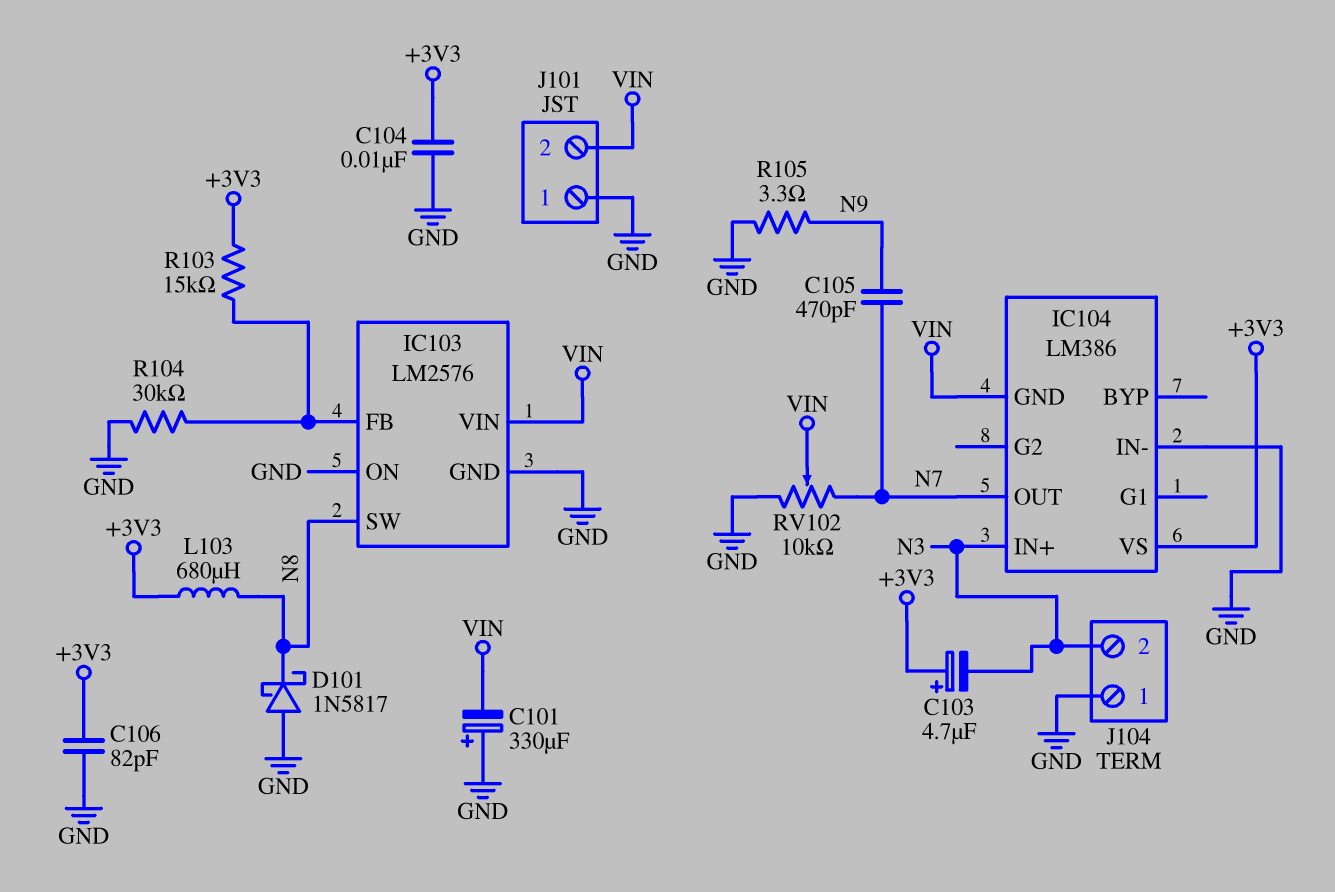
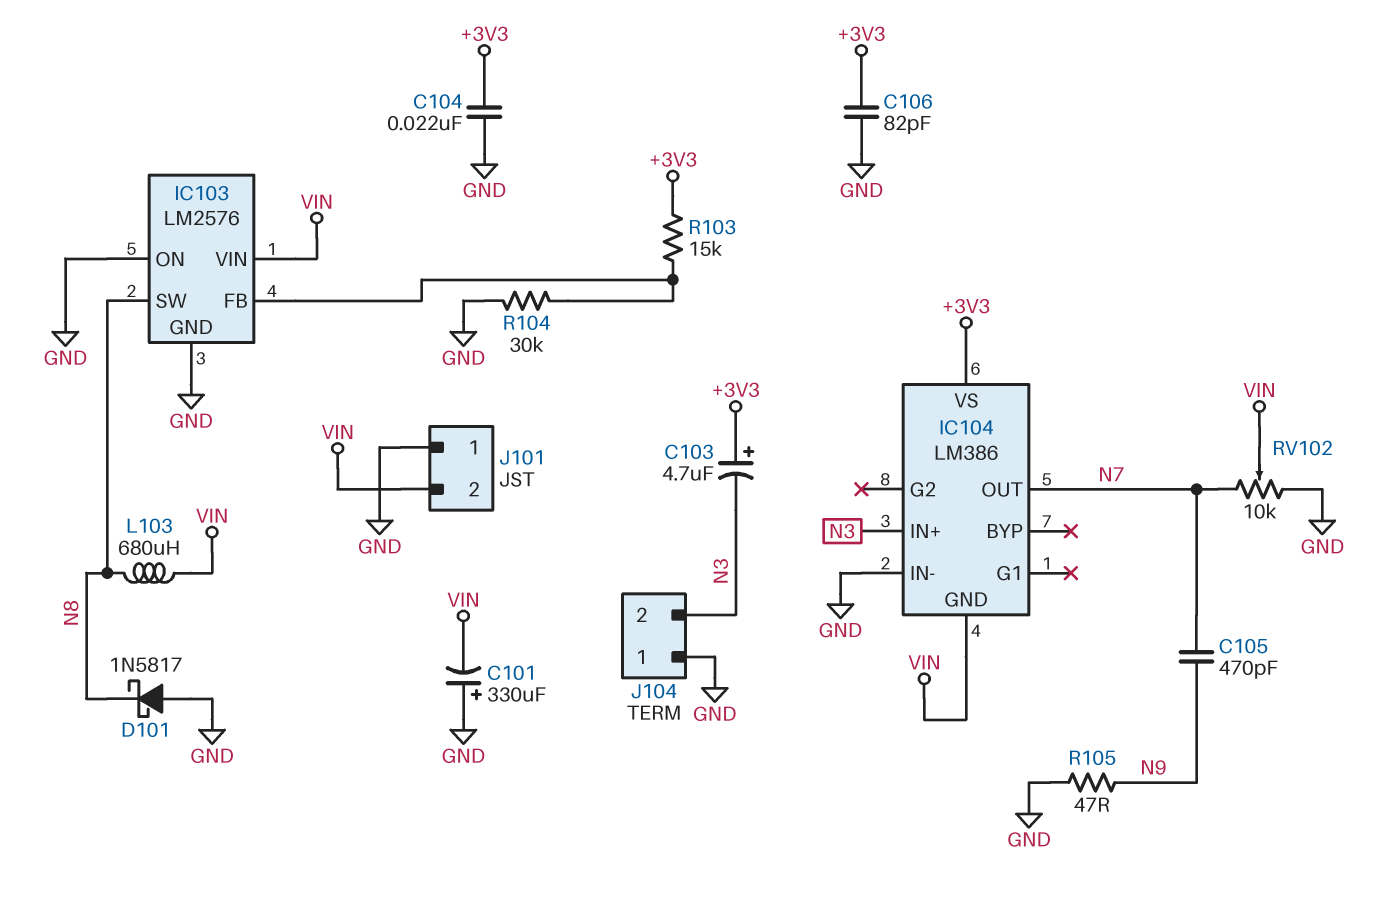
C104: 10nF (+3V3, GND) -> 22nF (+3V3, GND)
L103: 680uH (+3V3, N8) -> 680uH (N8, VIN)
R105: 3.3 (GND, N9) -> 47 (GND, N9)

